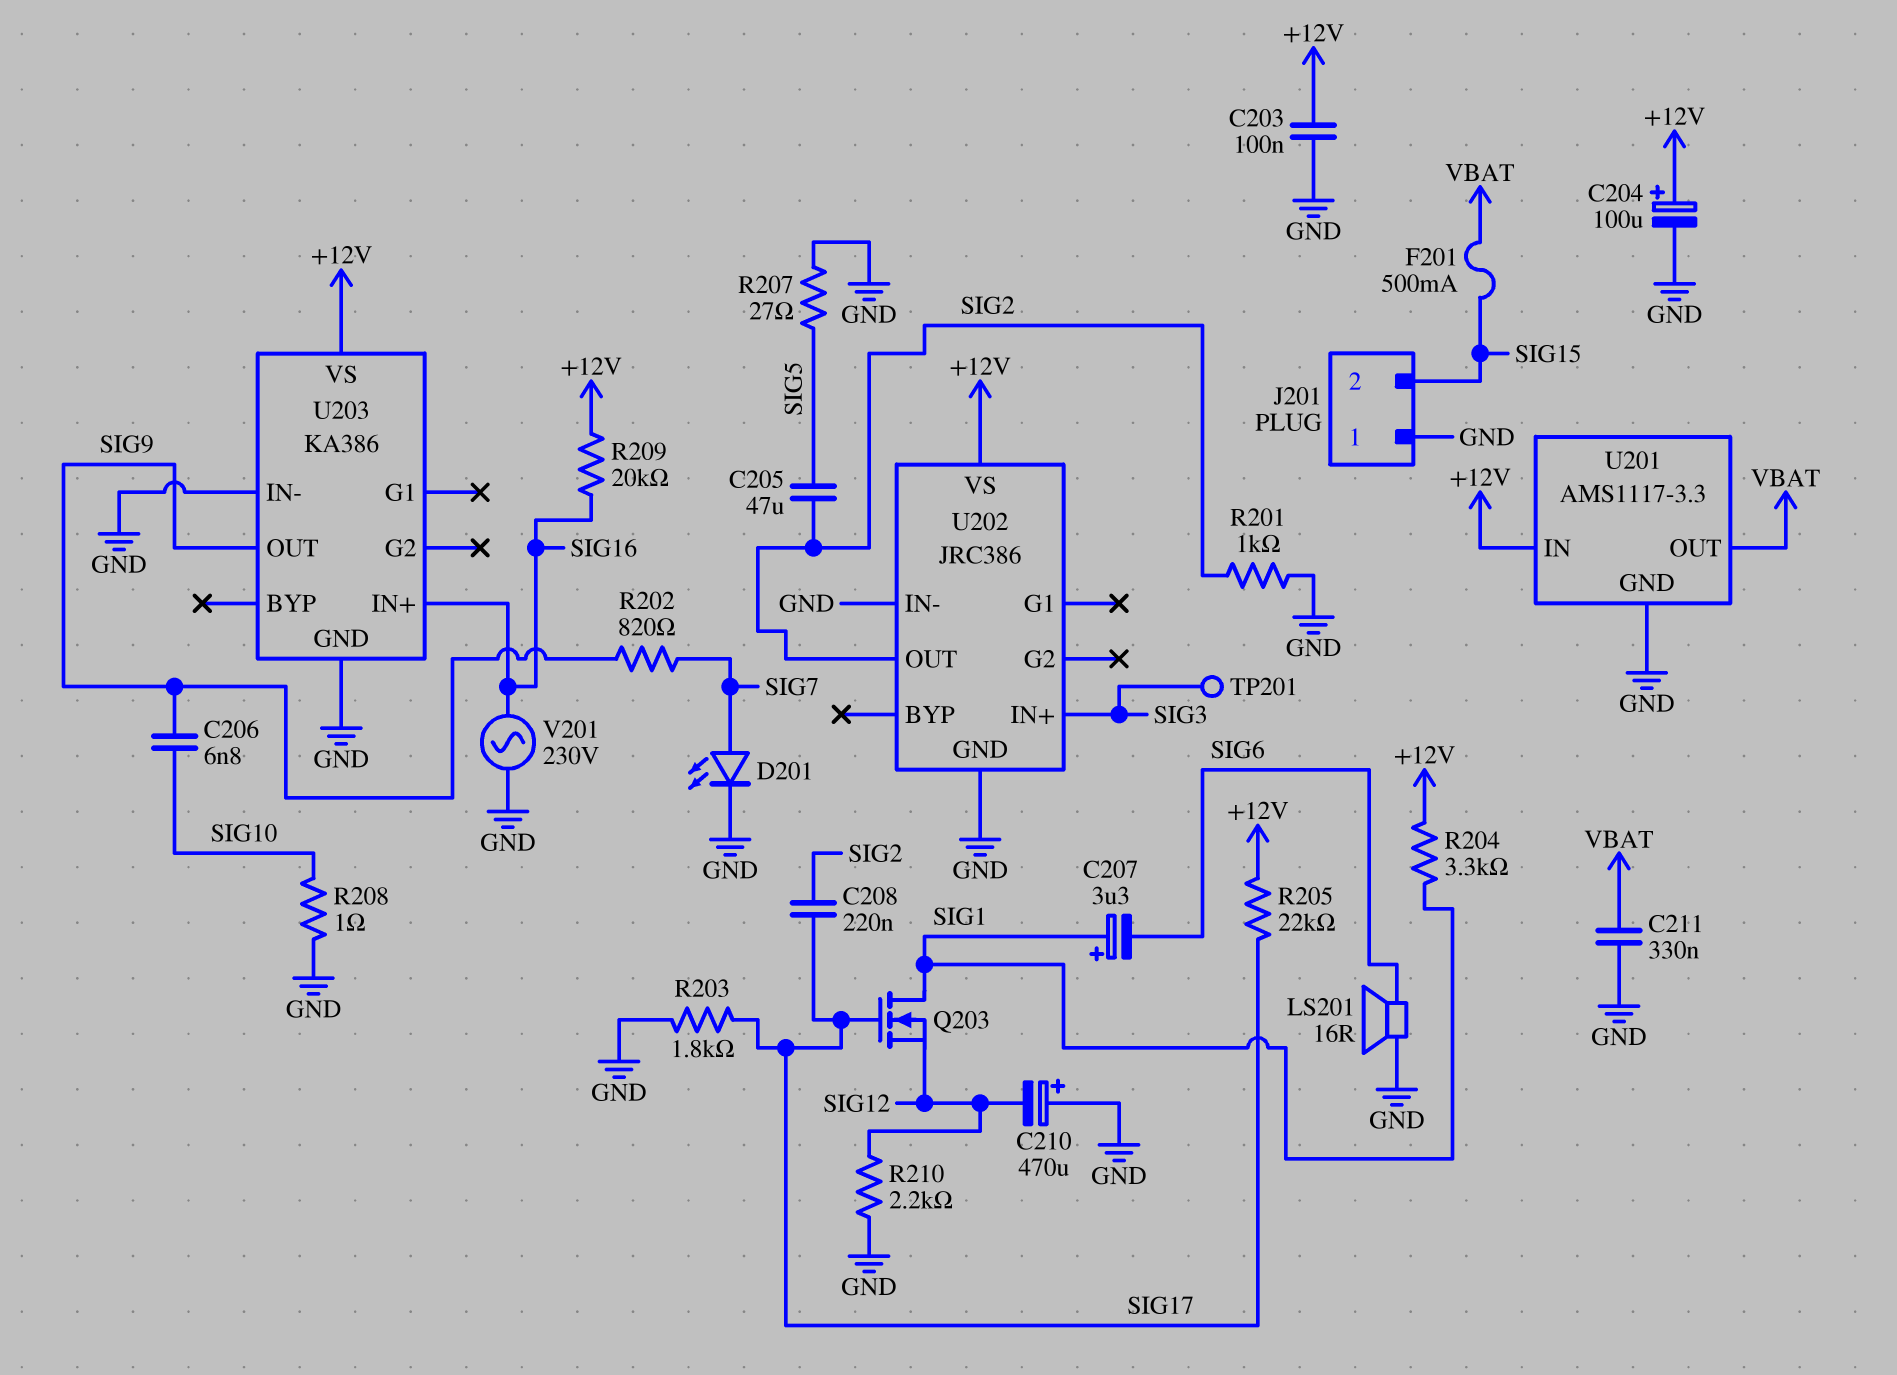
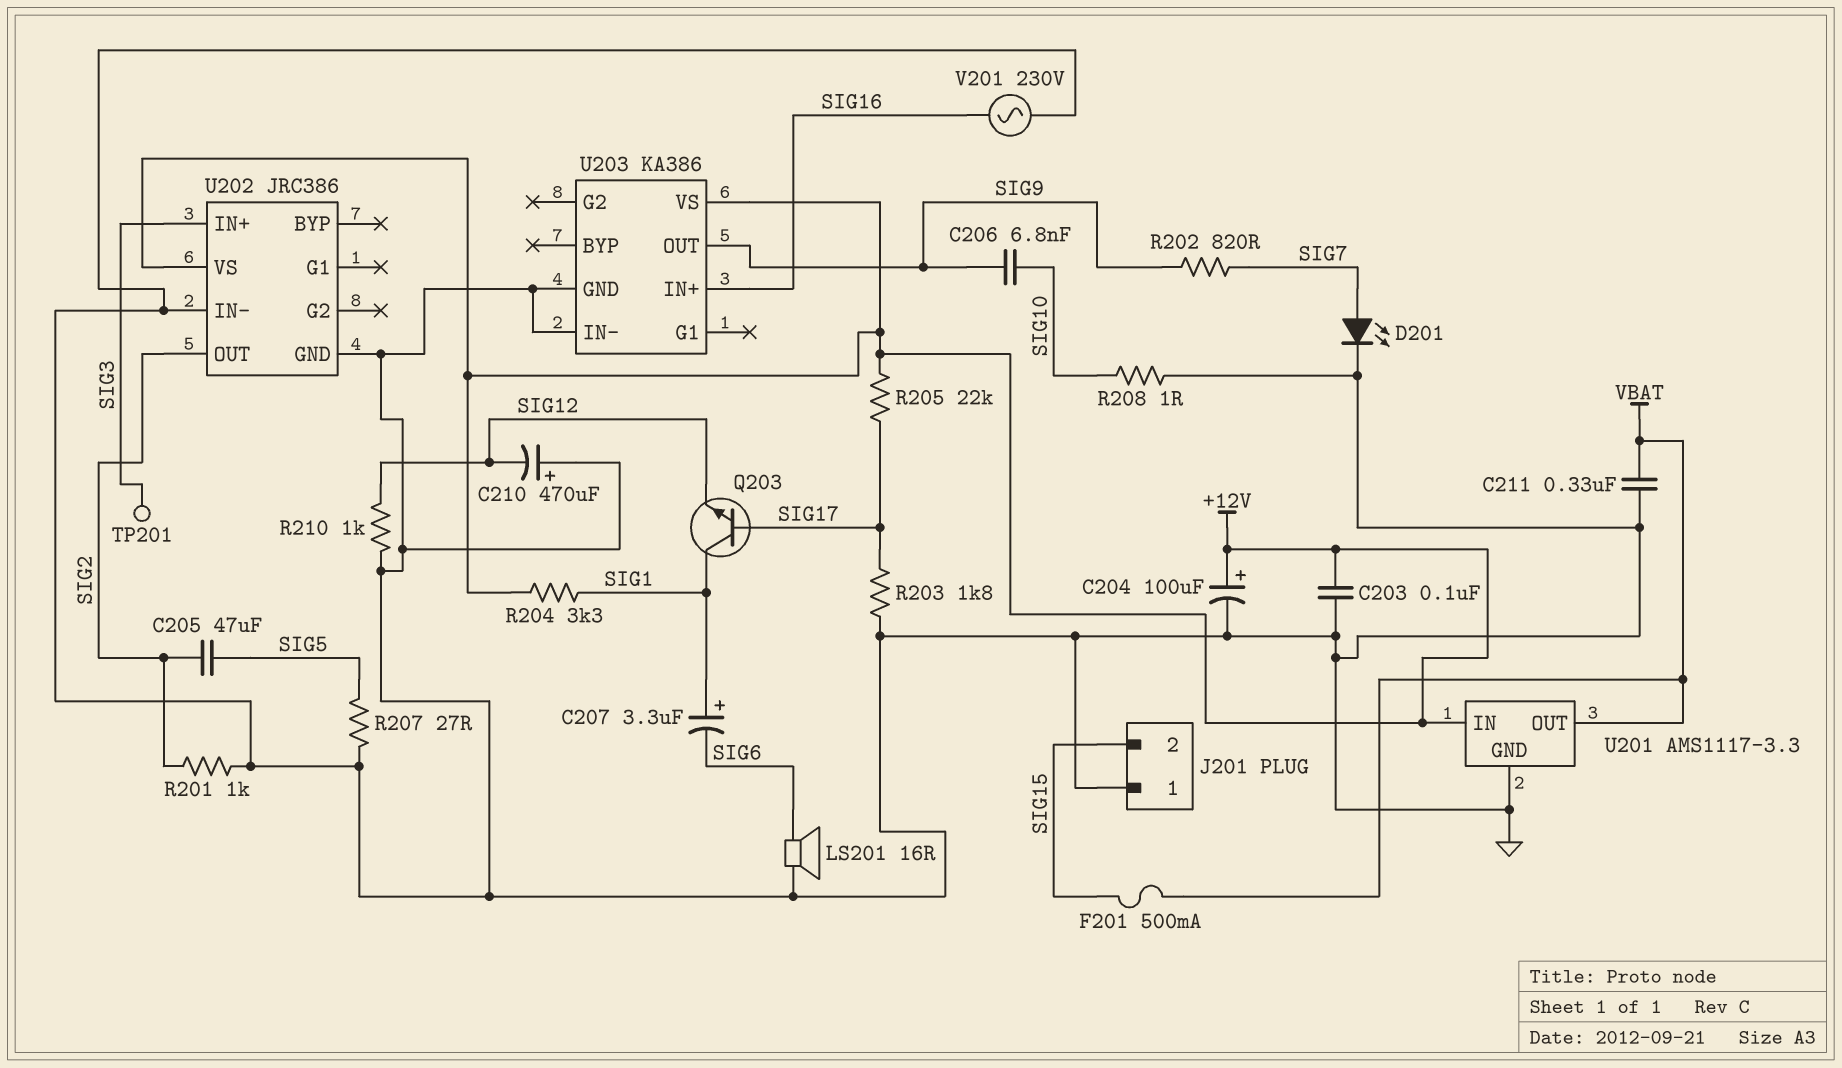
C208: 220nF (SIG2, SIG17) -> none
Q203: NMOS (G SIG17, D SIG1, S SIG12) -> NPN (B SIG17, C SIG1, E SIG12)
R209: 20k (+12V, SIG16) -> none
R210: 2.2k (GND, SIG12) -> 1k (GND, SIG12)

